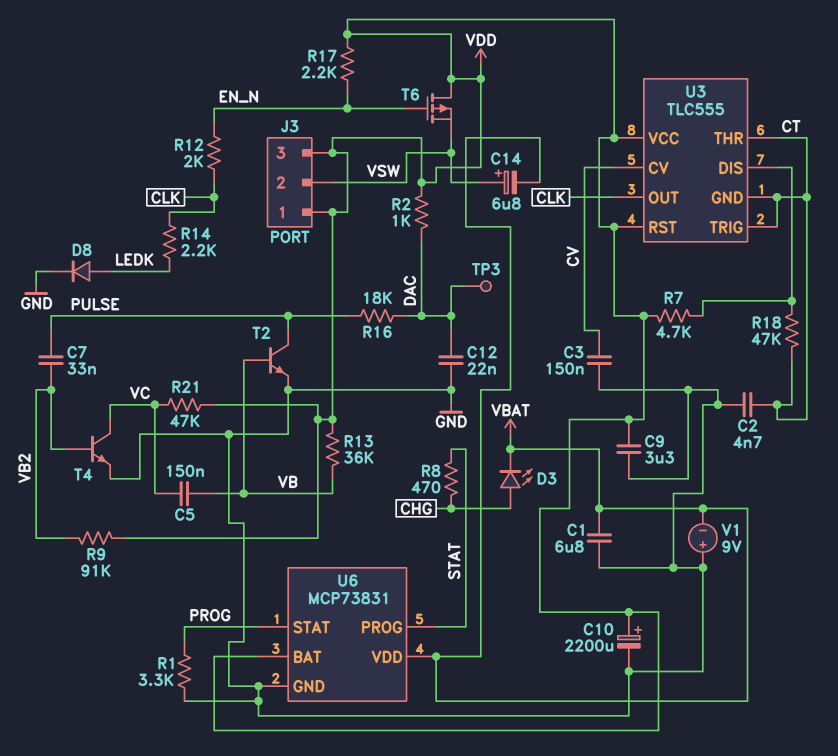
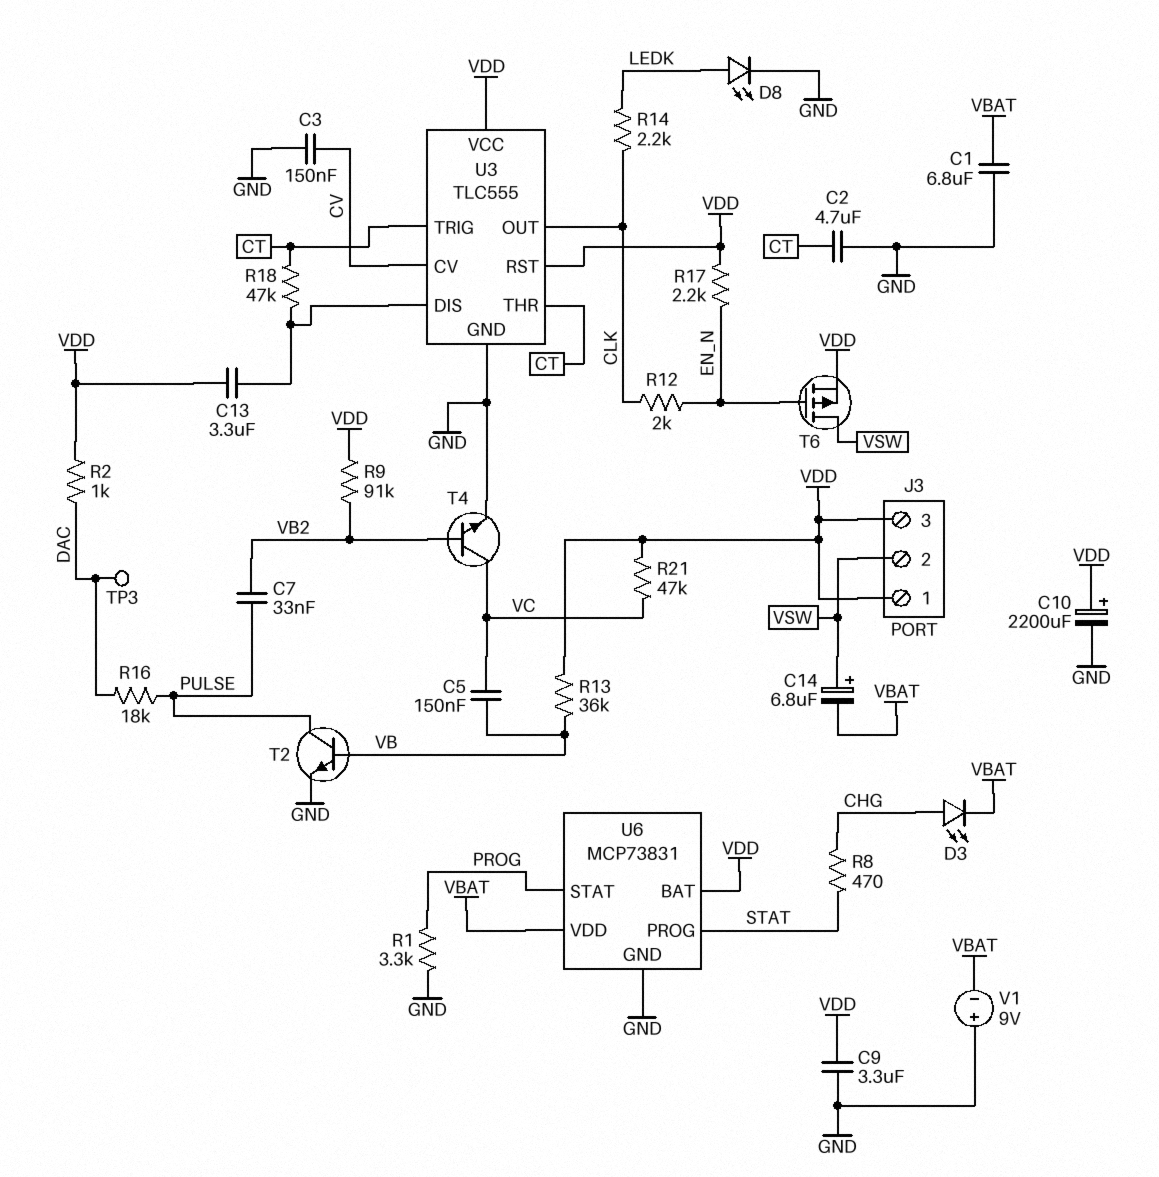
C2: 4.7nF (CT, GND) -> 4.7uF (CT, GND)
C12: 22nF (DAC, GND) -> none
C13: none -> 3.3uF (U3/DIS, VDD)
D8: diode (A LEDK, K GND) -> LED (A LEDK, K GND)
R7: 4.7k (U3/DIS, VDD) -> none
T6: PMOS (G EN_N, D VDD, S VSW) -> PMOS (G EN_N, D VSW, S VDD)
U3 pin GND: CT -> GND

